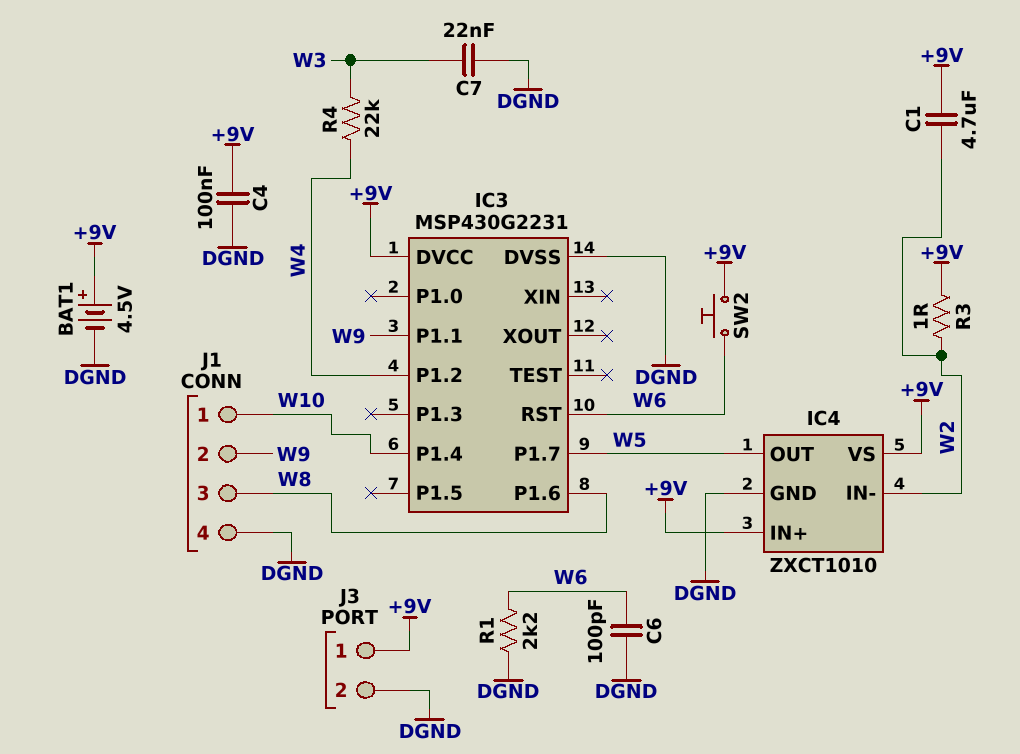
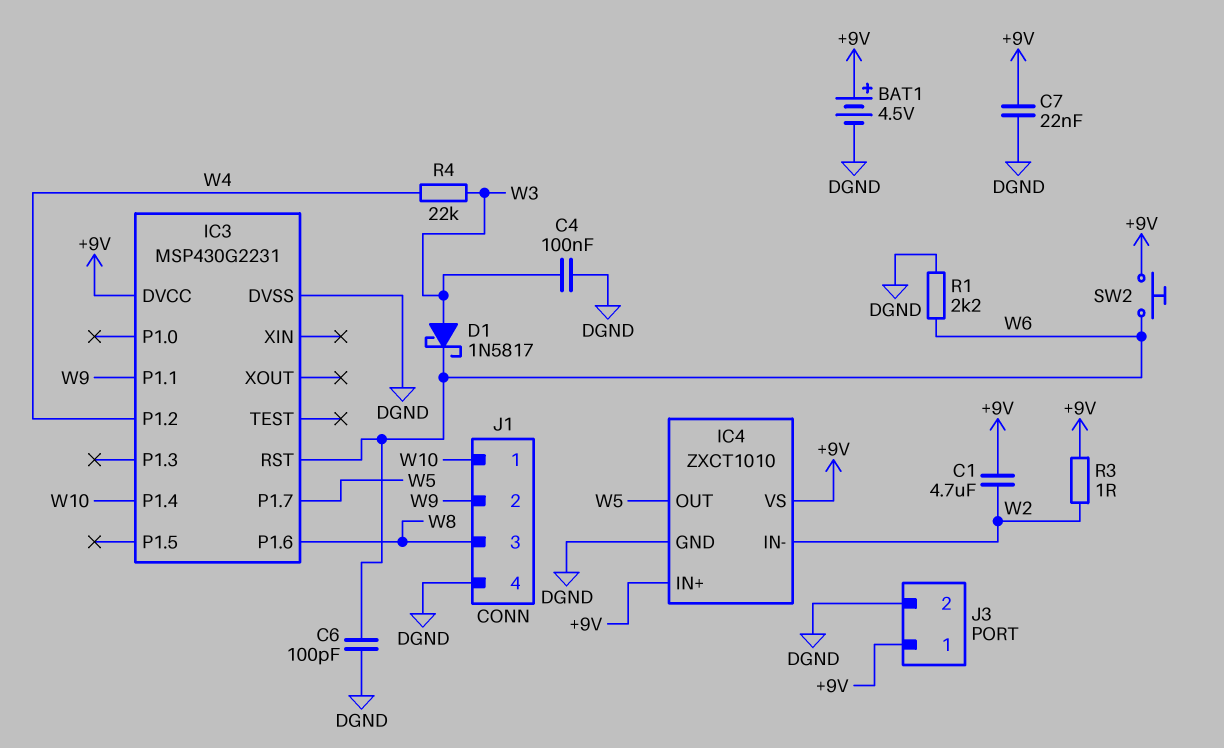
C4: 100nF (+9V, DGND) -> 100nF (DGND, W3)
C7: 22nF (DGND, W3) -> 22nF (+9V, DGND)
D1: none -> schottky 1N5817 (A W3, K W6)

